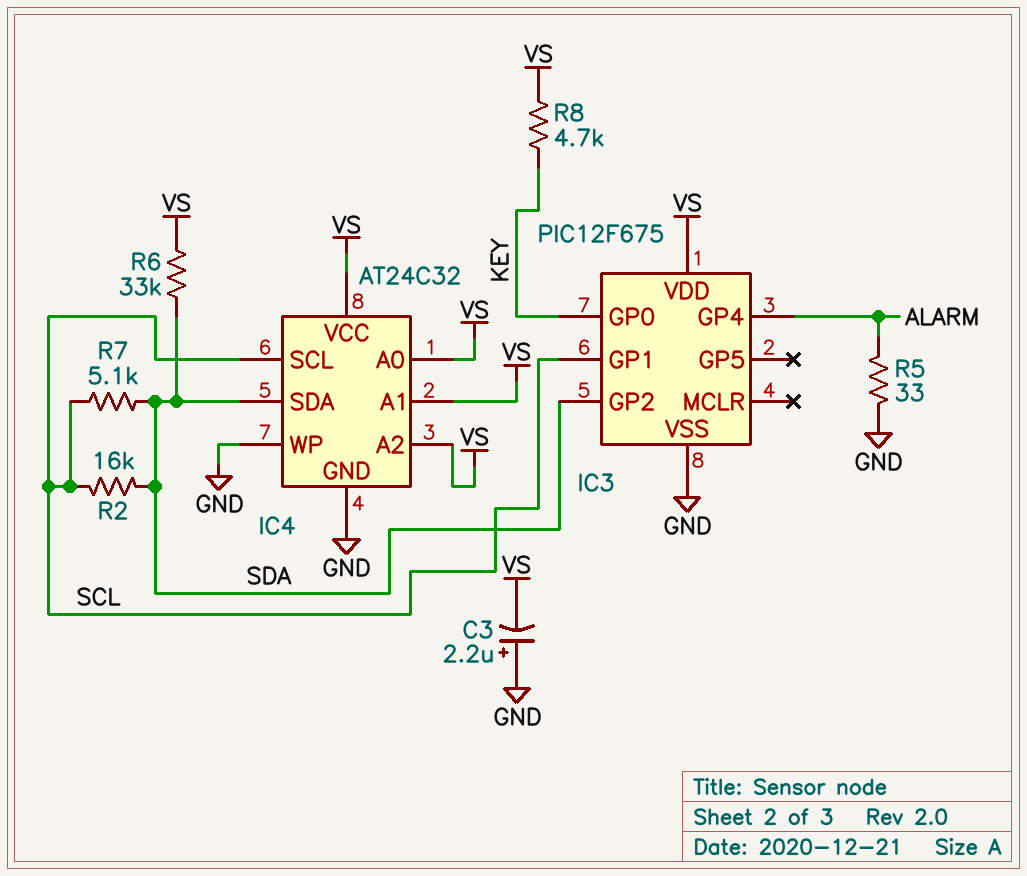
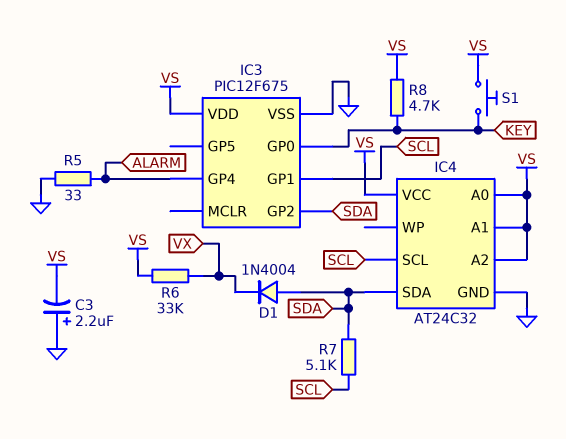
D1: none -> diode 1N4004 (A SDA, K VX)
IC4 pin WP: GND -> none
R2: 16k (SCL, SDA) -> none
R6: 33k (SDA, VS) -> 33k (VS, VX)
S1: none -> button (KEY, VS)

